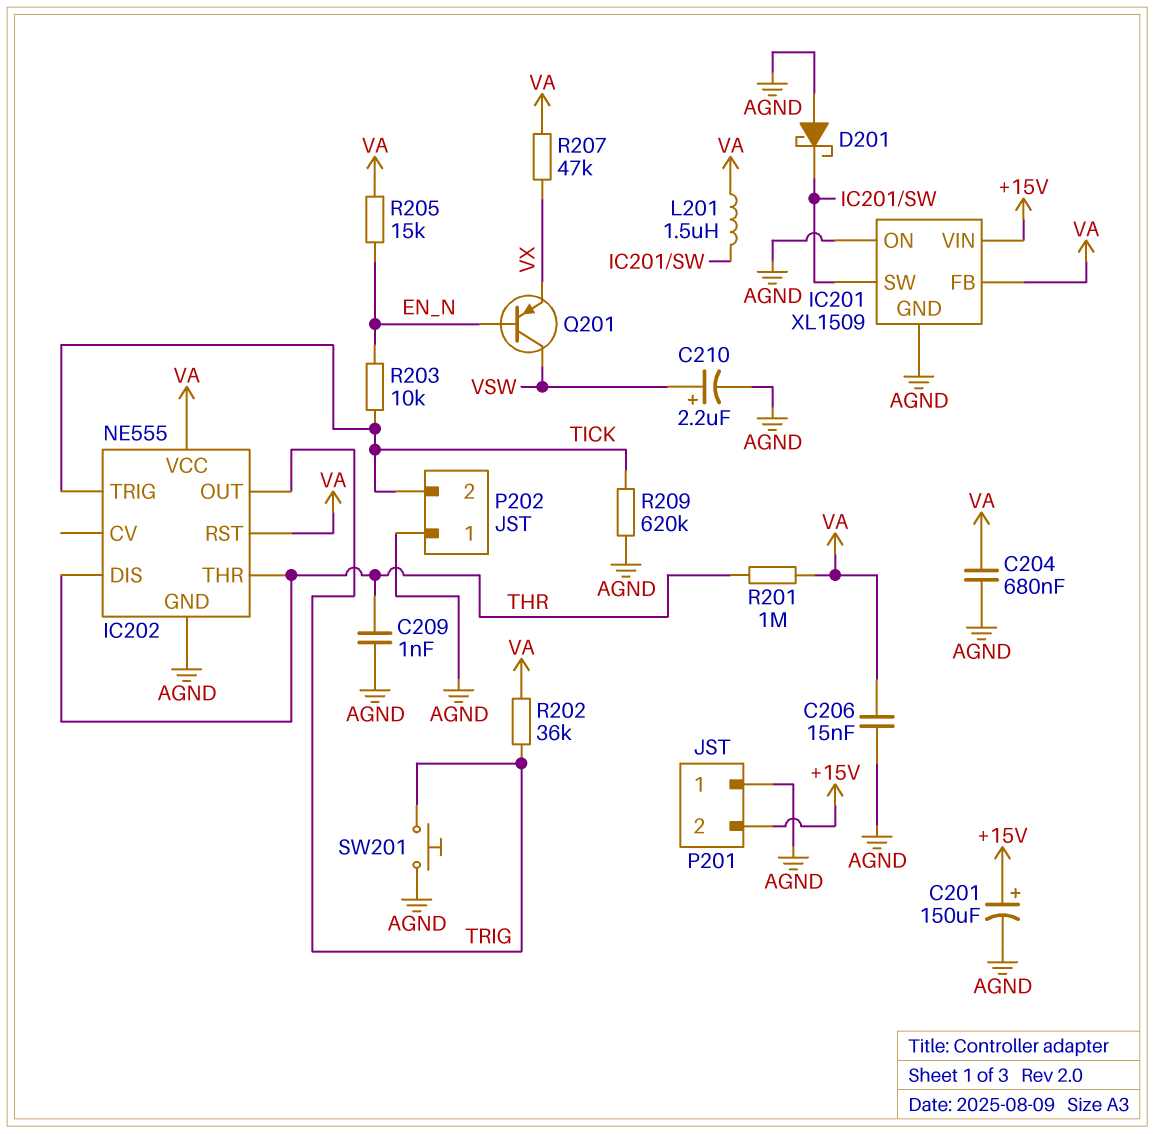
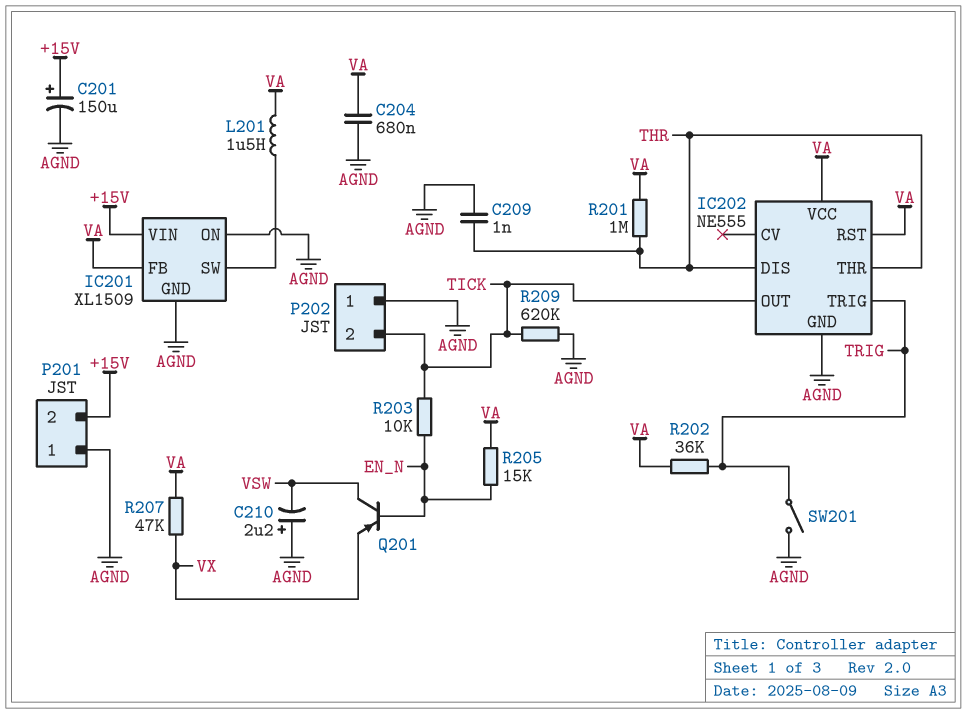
C206: 15nF (AGND, VA) -> none
C210: 2.2uF (plus VSW, minus AGND) -> 2.2uF (plus AGND, minus VSW)
D201: schottky (A AGND, K IC201/SW) -> none
IC202 pin OUT: TRIG -> TICK
IC202 pin TRIG: TICK -> TRIG
SW201: button (AGND, TRIG) -> switch (AGND, TRIG)

